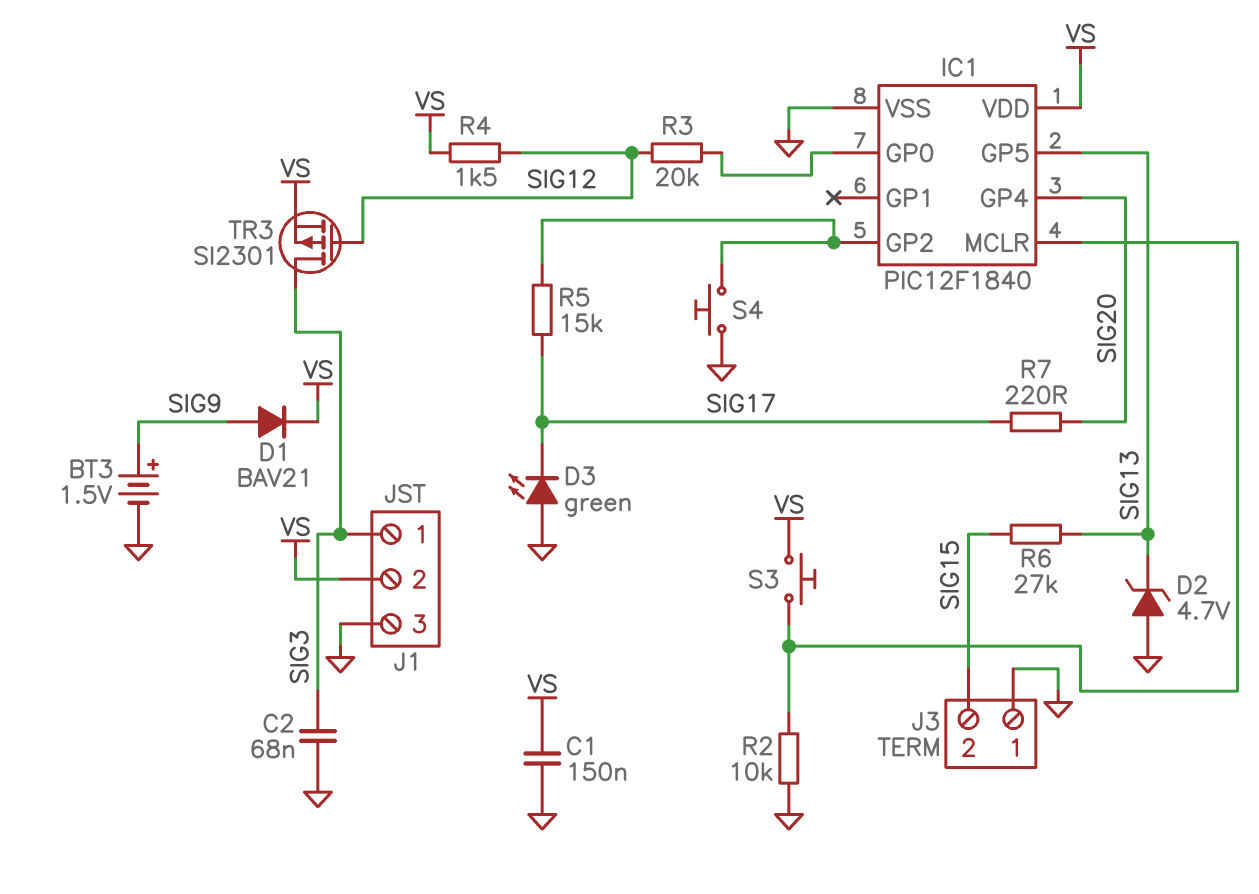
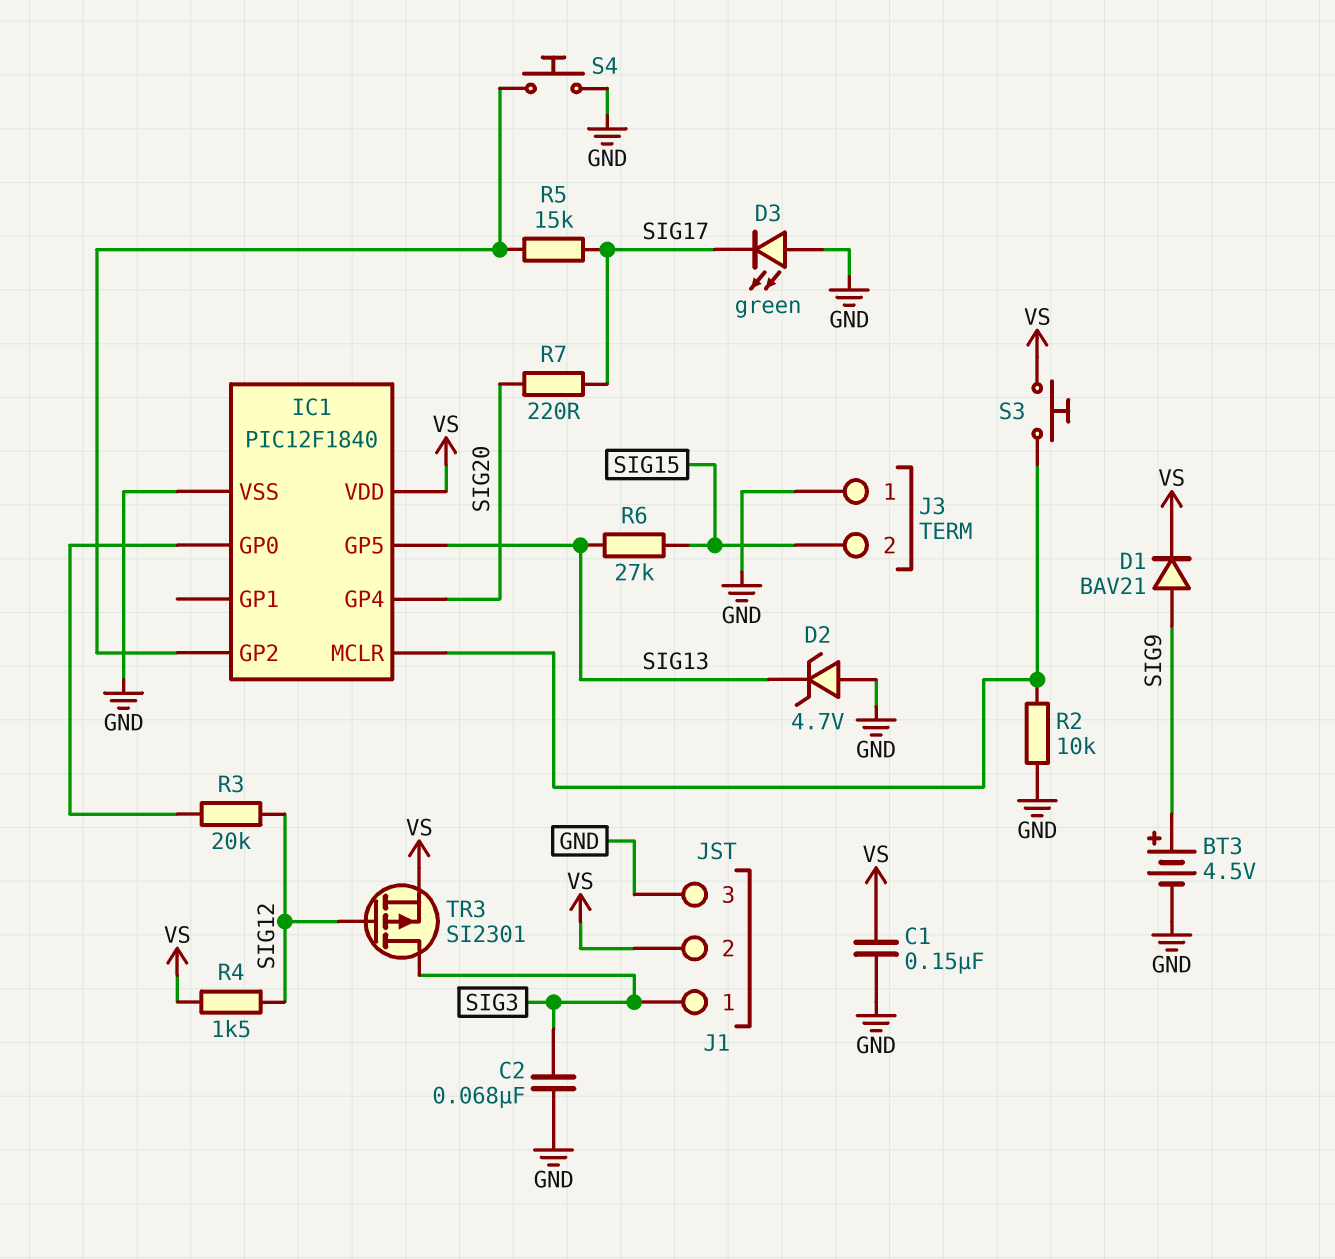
BT3: 1.5V (plus SIG9, minus GND) -> 4.5V (plus SIG9, minus GND)

